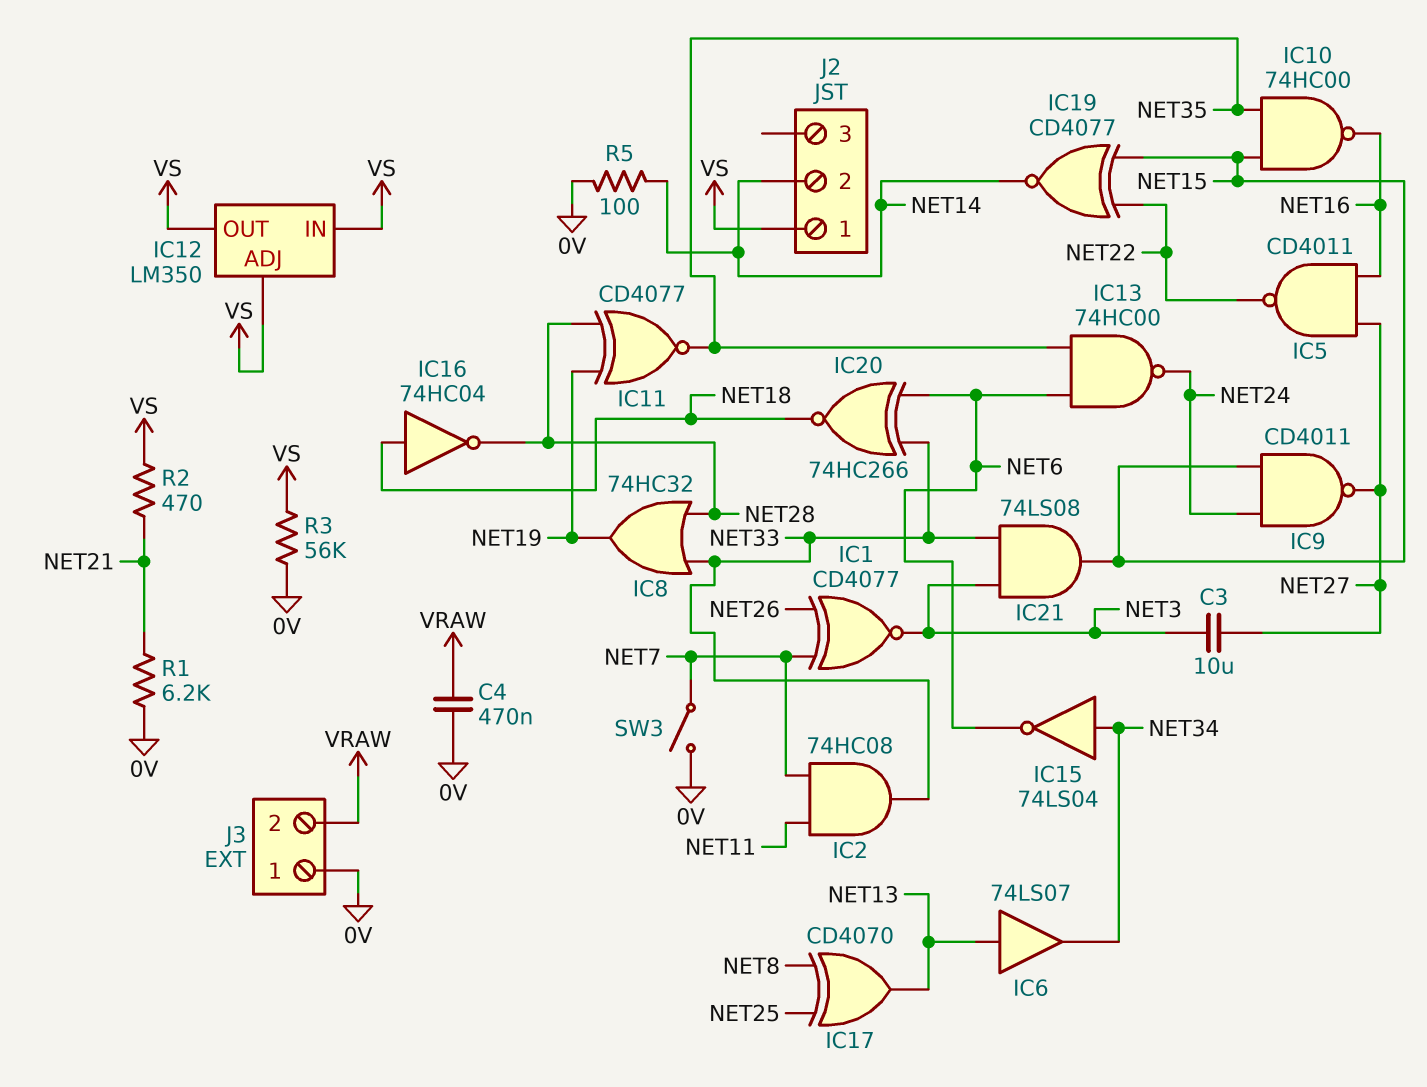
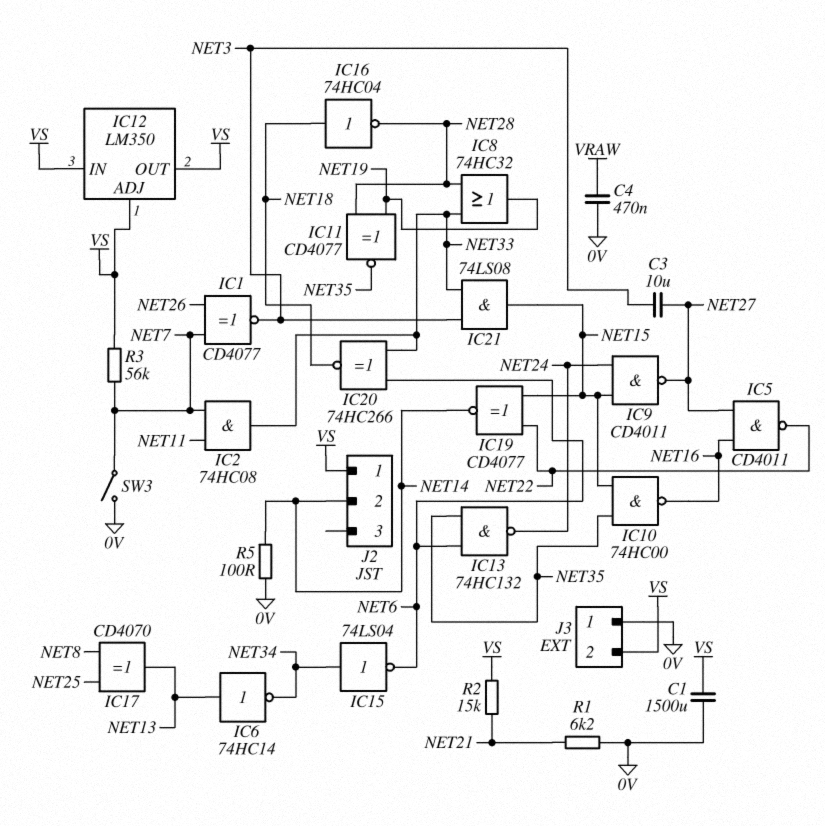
C1: none -> 1500uF (0V, VS)
IC6: buffer 74LS07 (in NET13, out NET34) -> NOT 74HC14 (in NET13, out NET34)
IC13: NAND 74HC00 (in NET6, in NET35, out NET24) -> NAND 74HC132 (in NET6, in NET35, out NET24)
J3 pin 2: VRAW -> VS
R2: 470 (NET21, VS) -> 15k (NET21, VS)
R3: 56k (0V, VS) -> 56k (NET7, VS)

